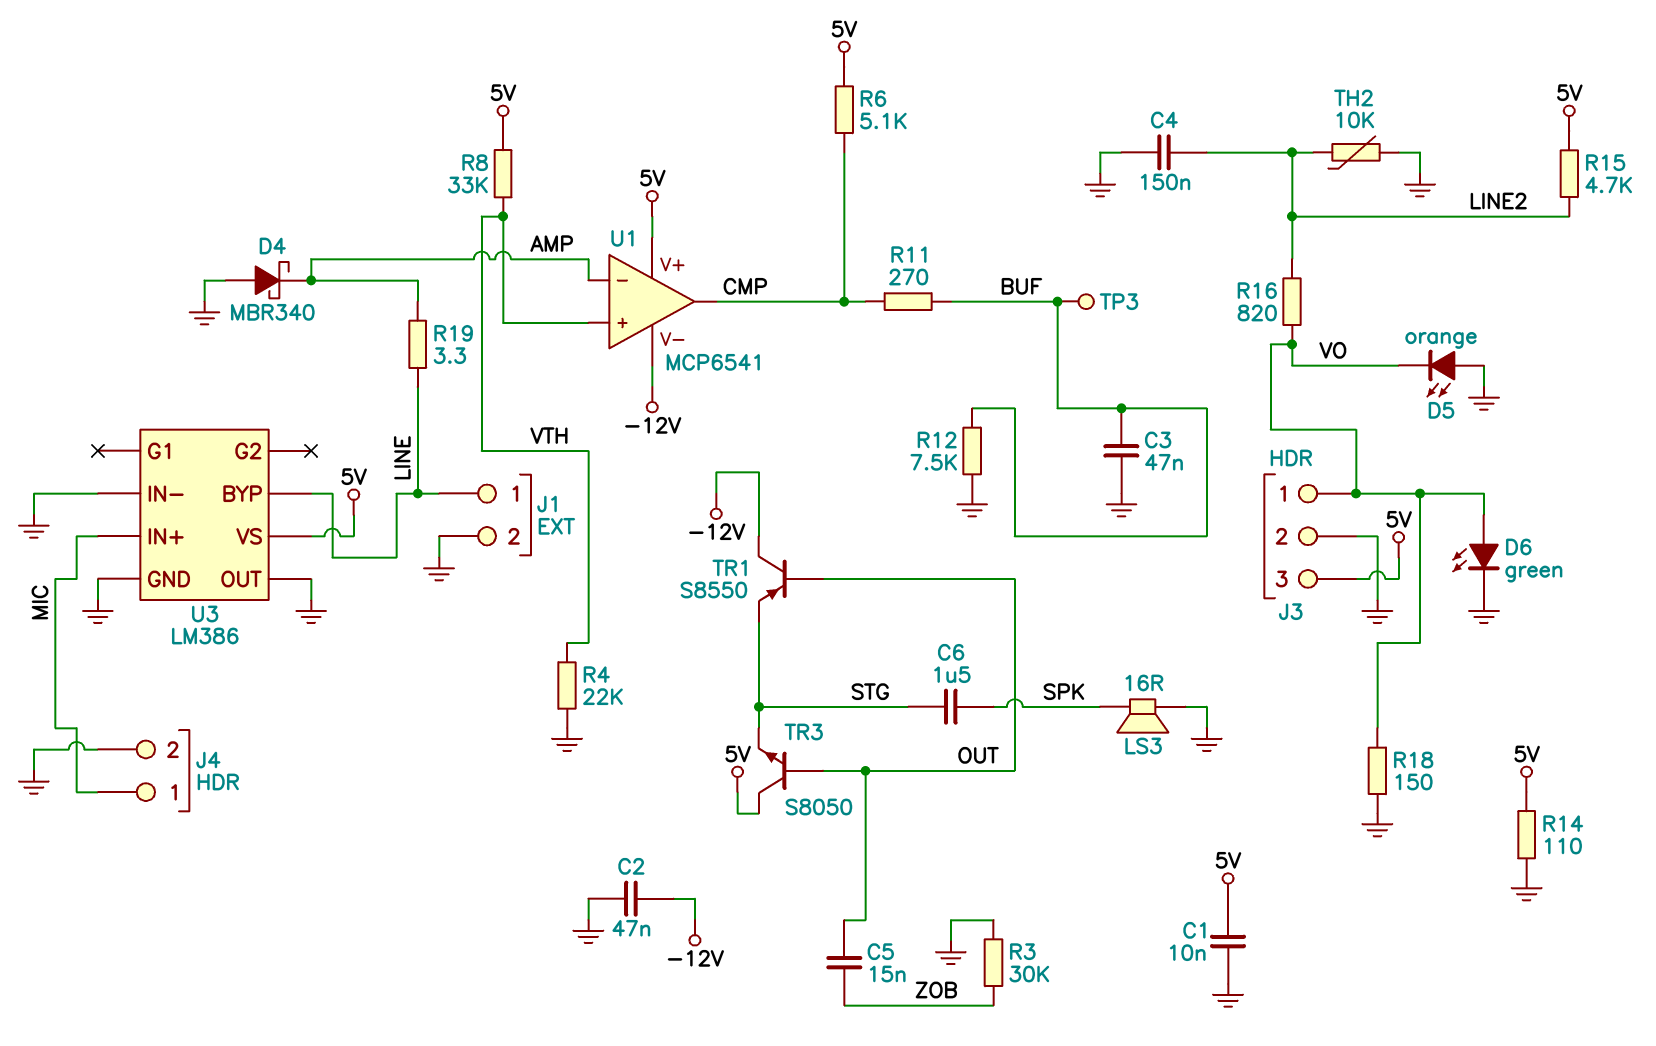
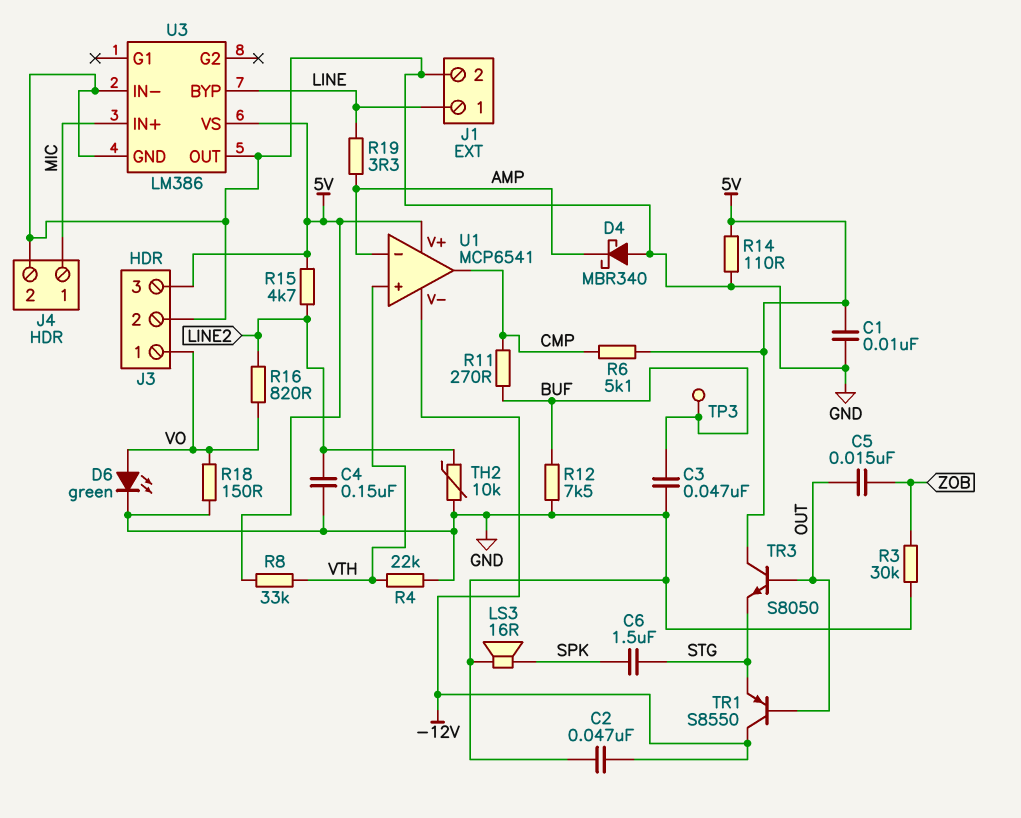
D5: LED orange (A GND, K VO) -> none

